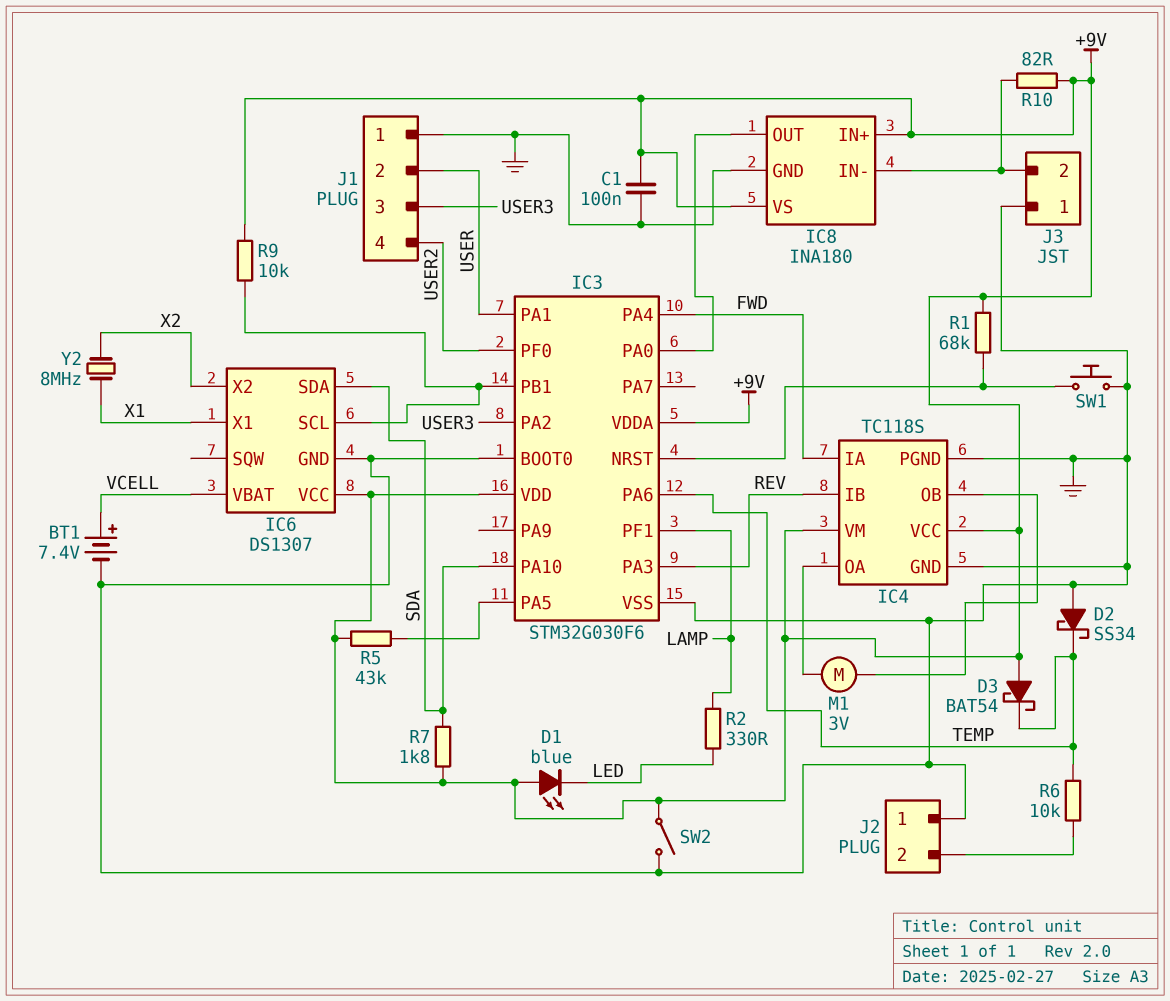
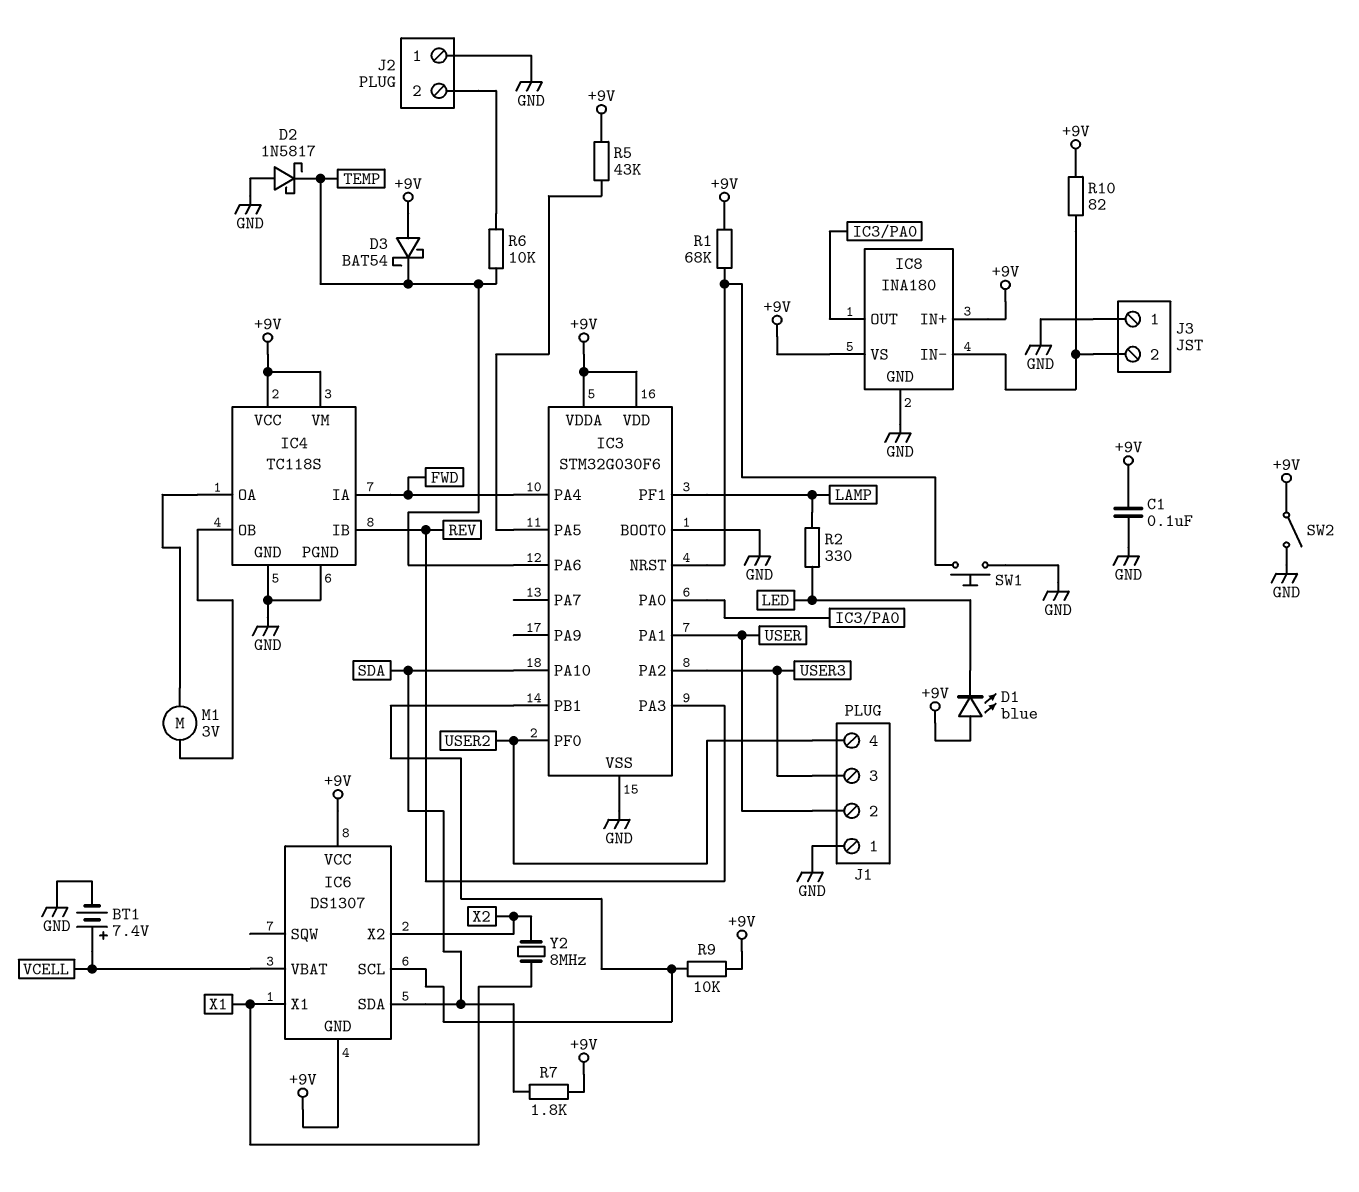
D2: schottky SS34 (A GND, K TEMP) -> schottky 1N5817 (A GND, K TEMP)
IC6 pin GND: GND -> +9V

